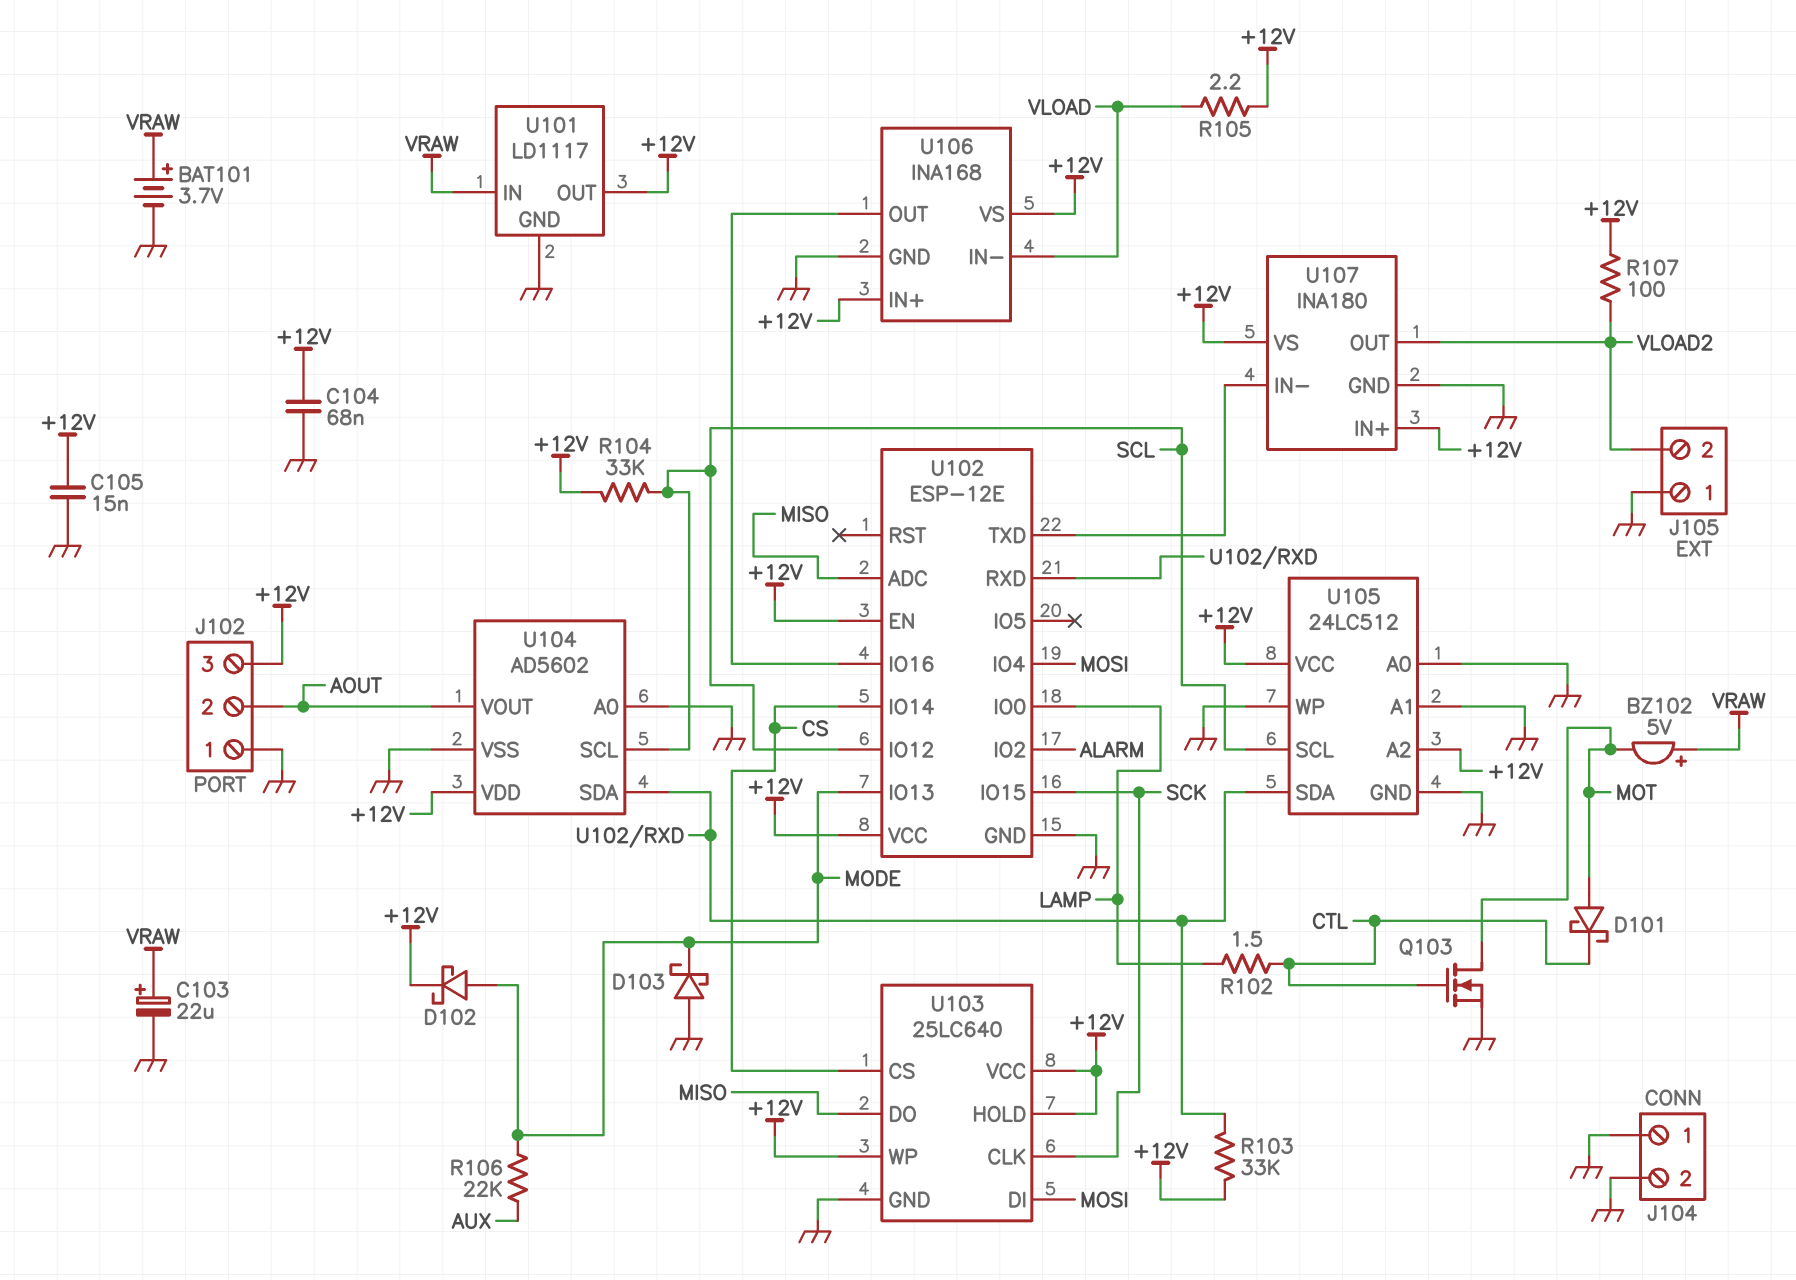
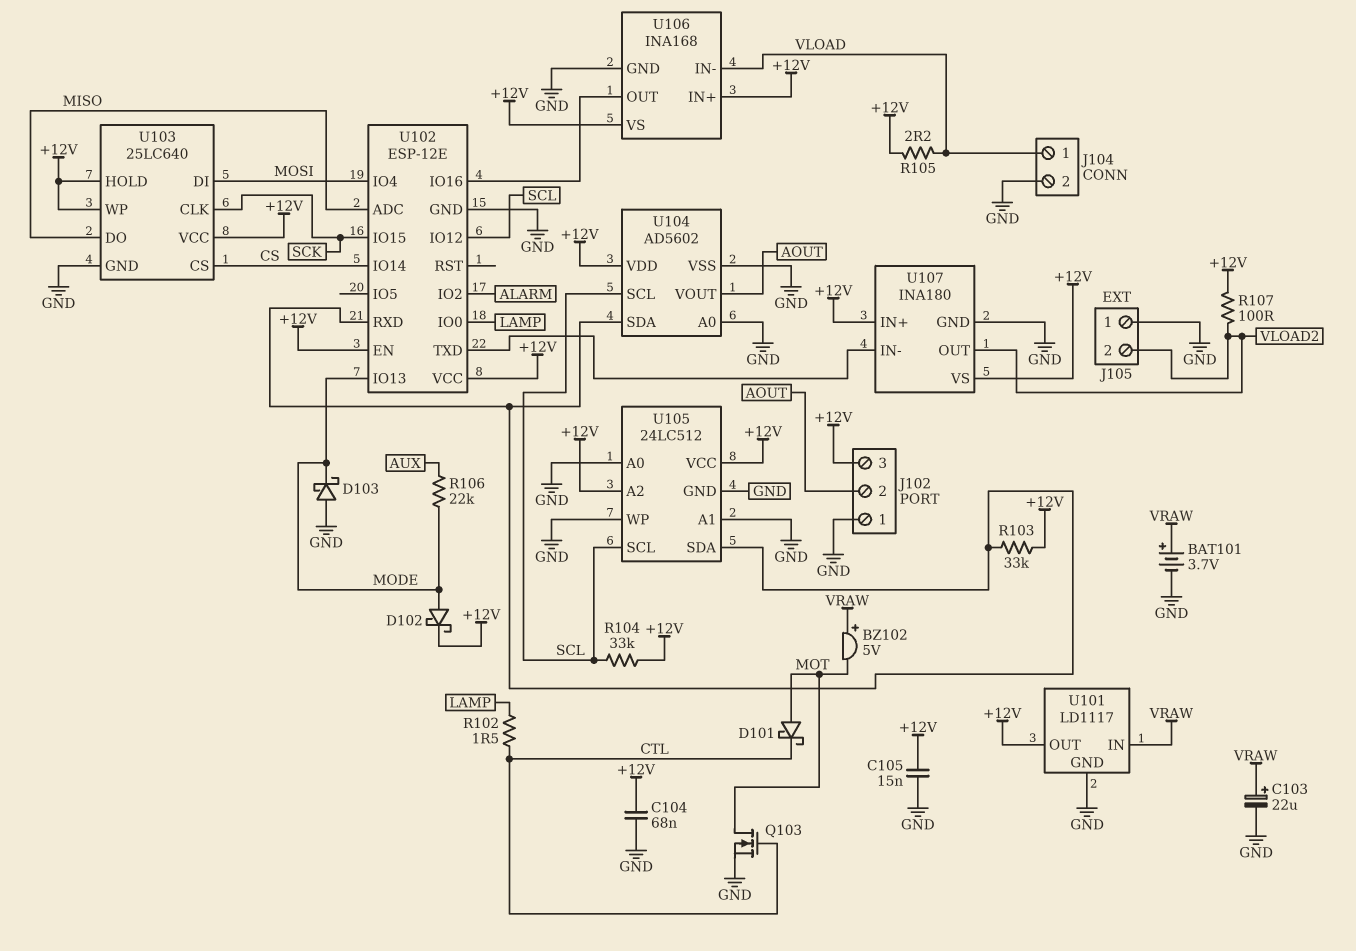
J104 pin 1: GND -> VLOAD

